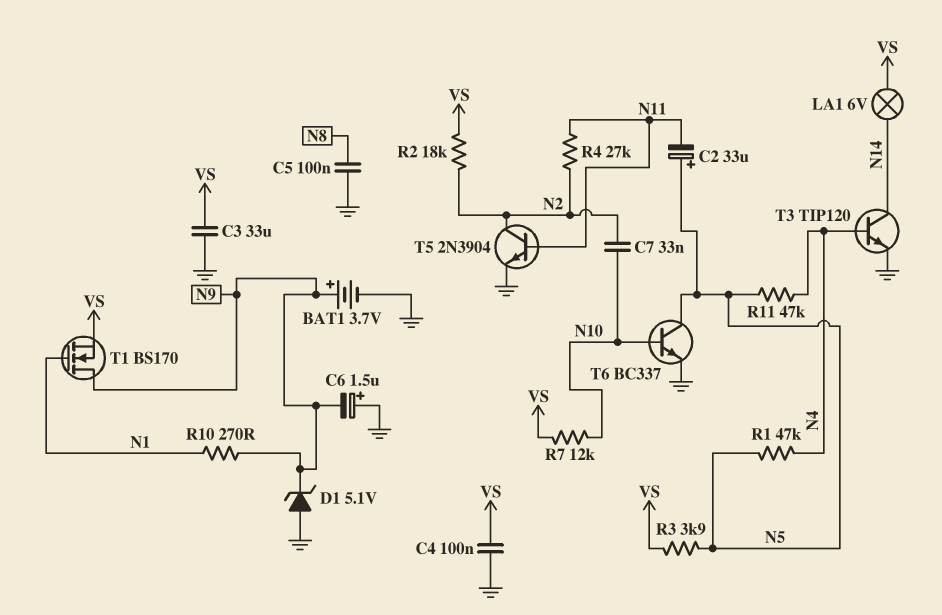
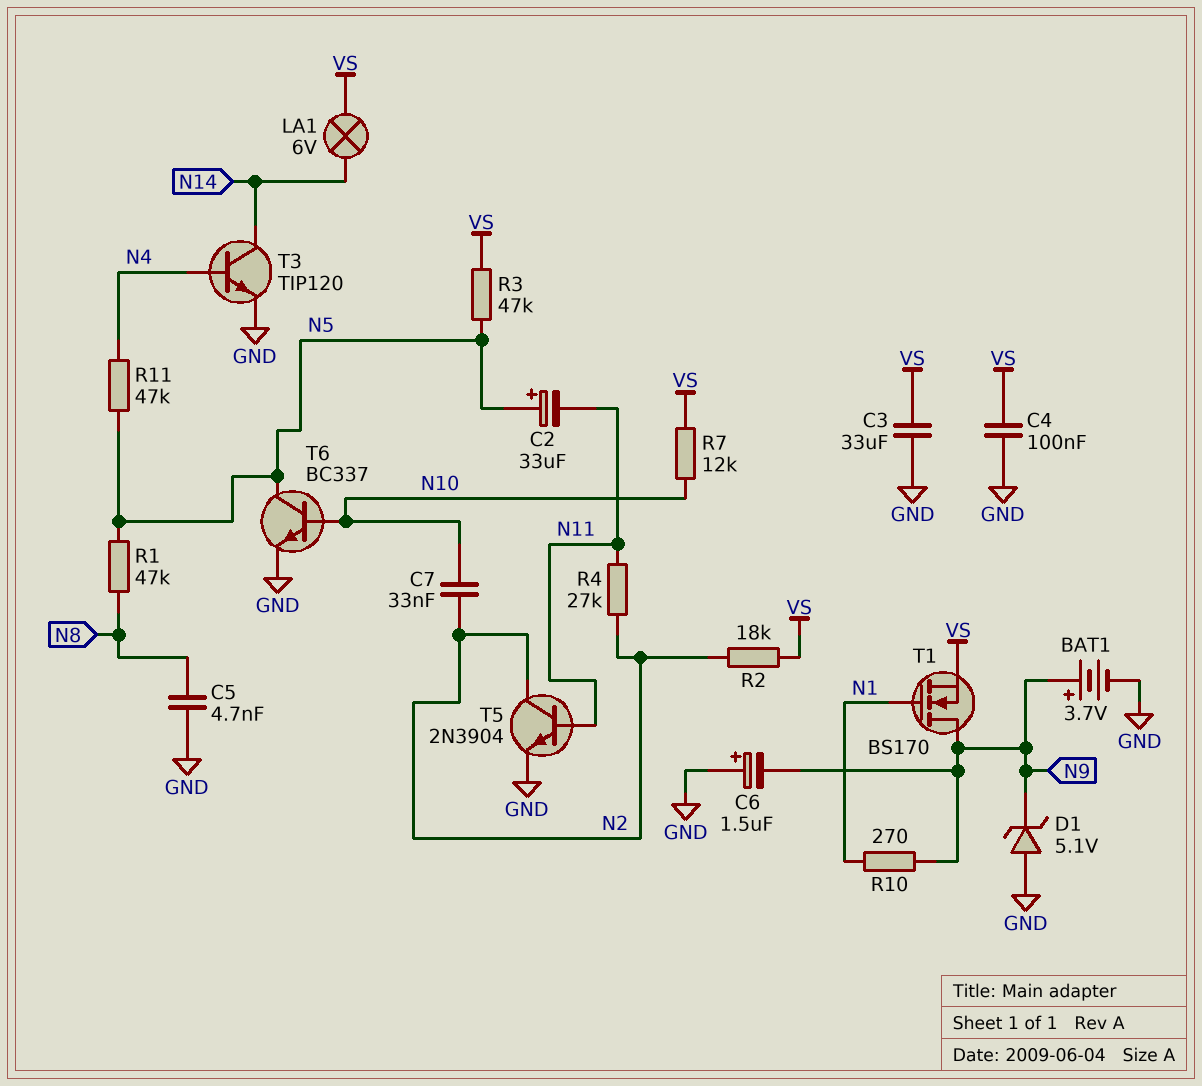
C5: 100nF (GND, N8) -> 4.7nF (GND, N8)
R1: 47k (N4, N5) -> 47k (N5, N8)
R3: 3.9k (N5, VS) -> 47k (N5, VS)

